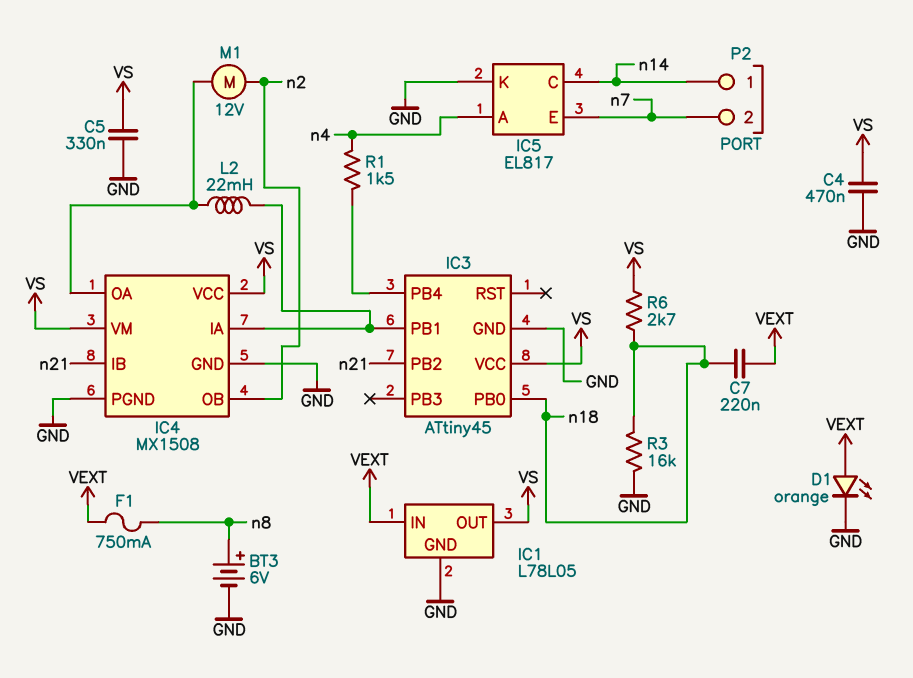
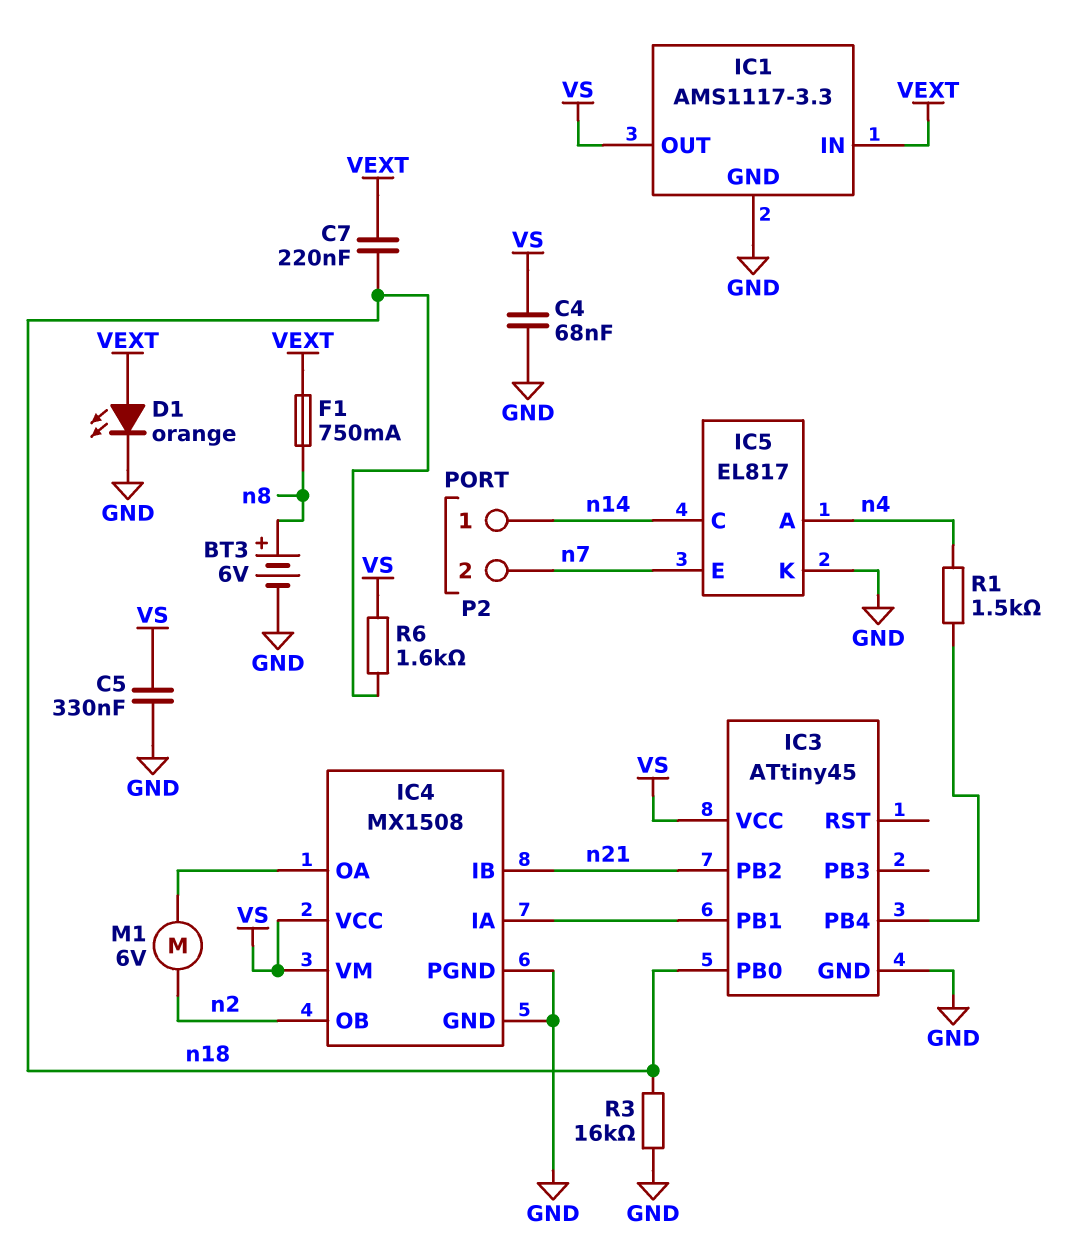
C4: 470nF (GND, VS) -> 68nF (GND, VS)
IC1: L78L05 -> AMS1117-3.3
L2: 22mH (IC3/PB1, IC4/OA) -> none
M1: motor 12V (IC4/OA, n2) -> motor 6V (IC4/OA, n2)
R6: 2.7k (VS, n18) -> 1.6k (VS, n18)

